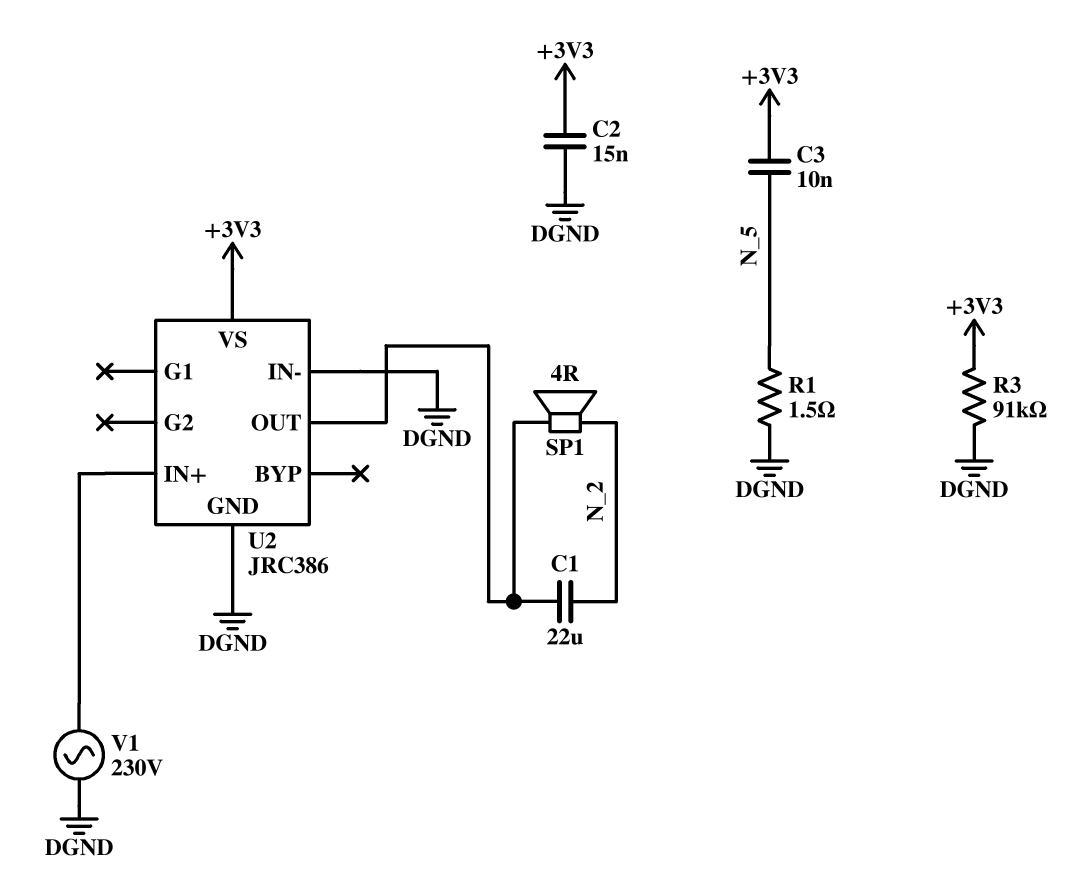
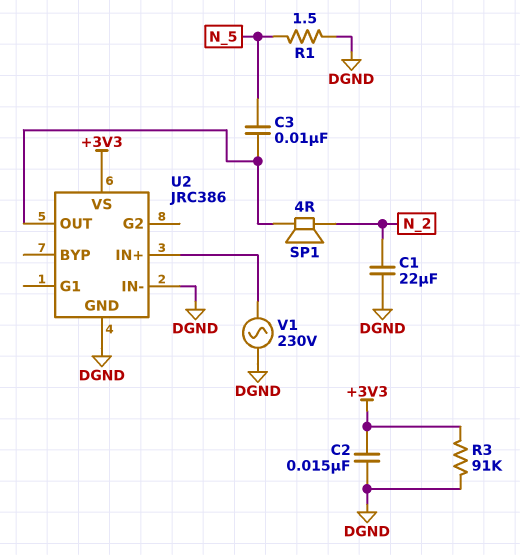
C1: 22uF (N_2, U2/OUT) -> 22uF (DGND, N_2)
C3: 10nF (+3V3, N_5) -> 10nF (N_5, U2/OUT)

